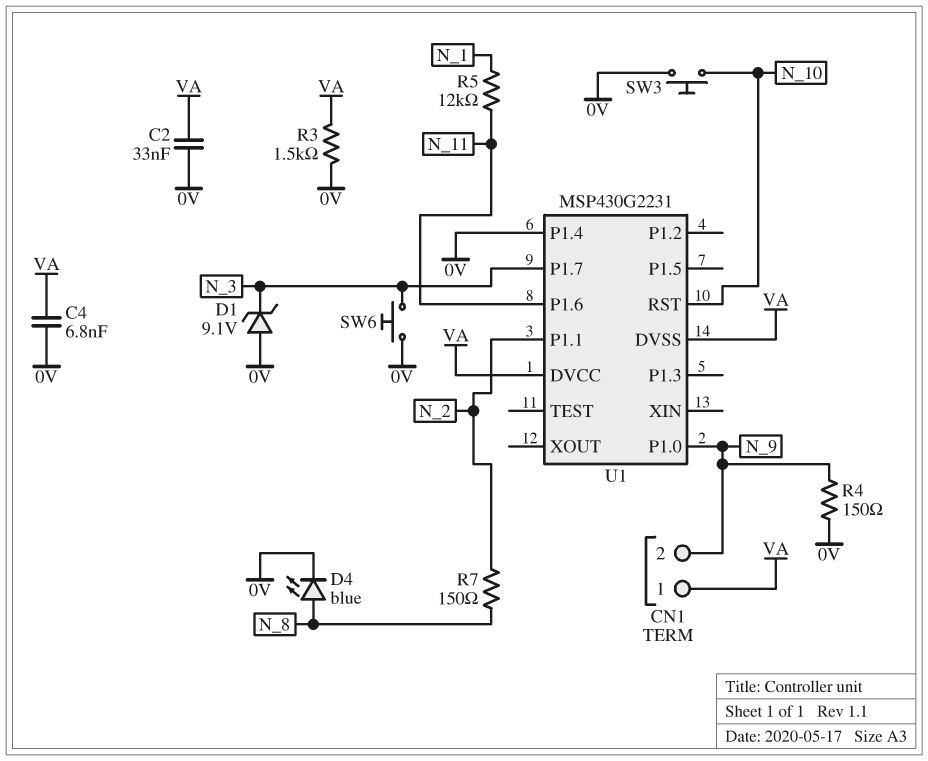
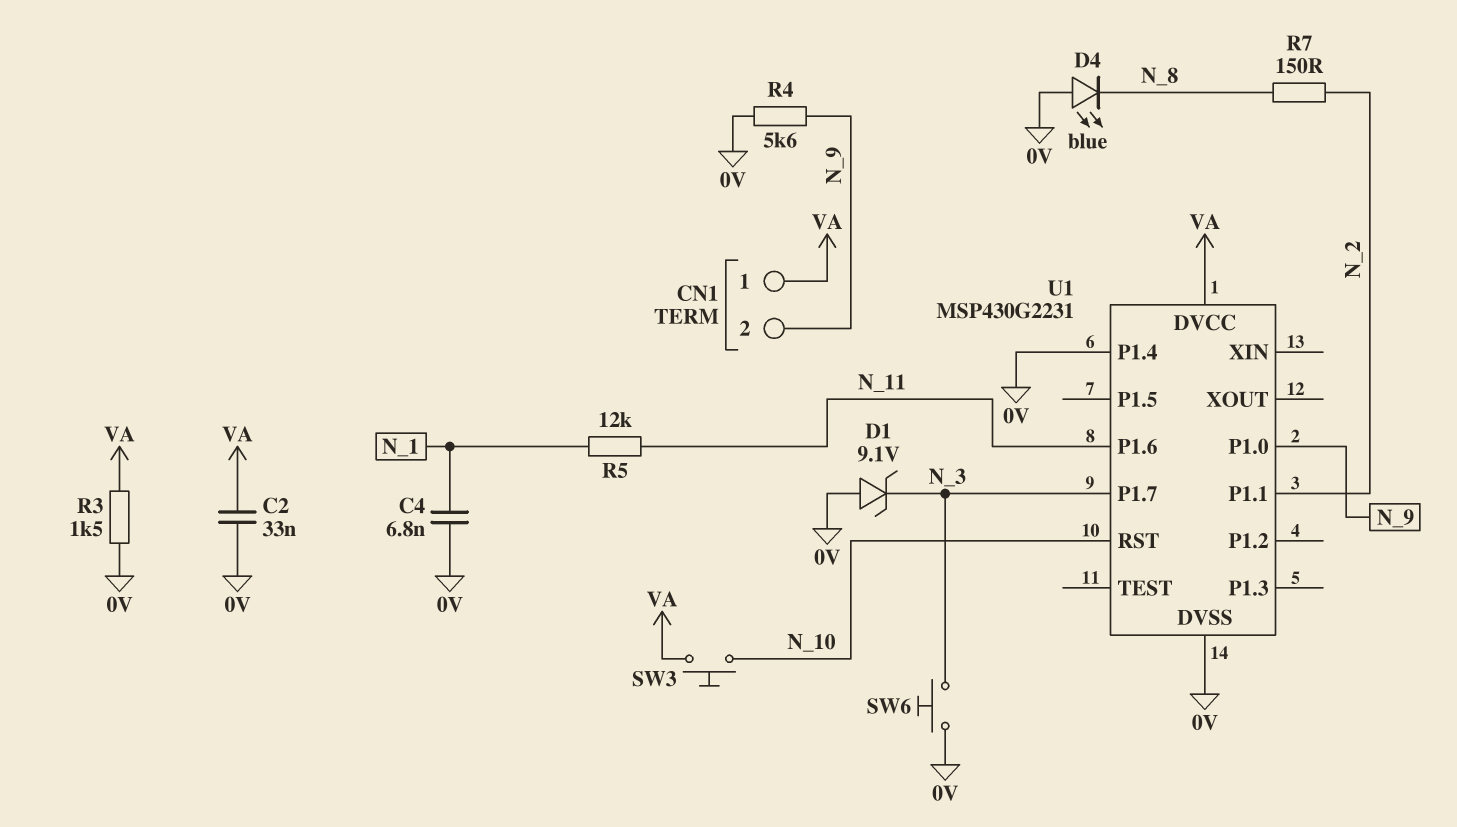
C4: 6.8nF (0V, VA) -> 6.8nF (0V, N_1)
D4: LED blue (A N_8, K 0V) -> LED blue (A 0V, K N_8)
R4: 150 (0V, N_9) -> 5.6k (0V, N_9)
SW3: button (0V, N_10) -> button (N_10, VA)
U1 pin DVSS: VA -> 0V

